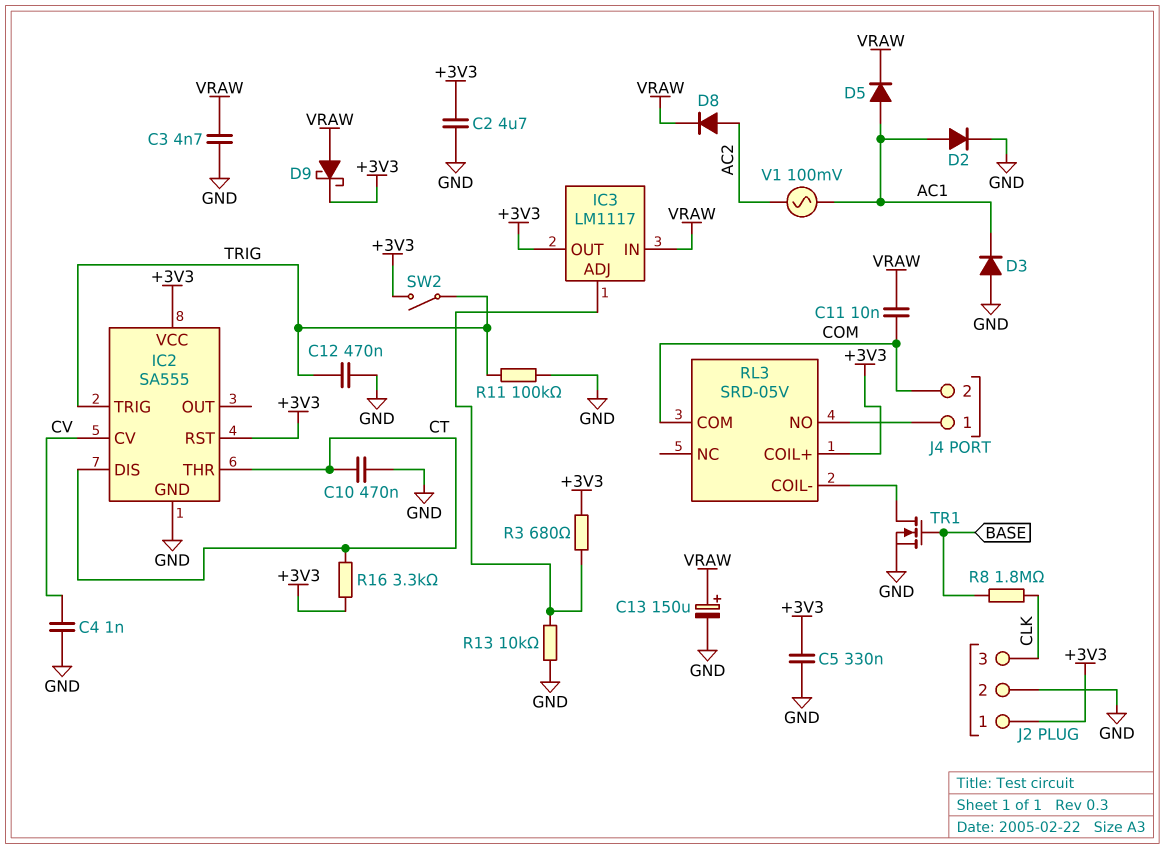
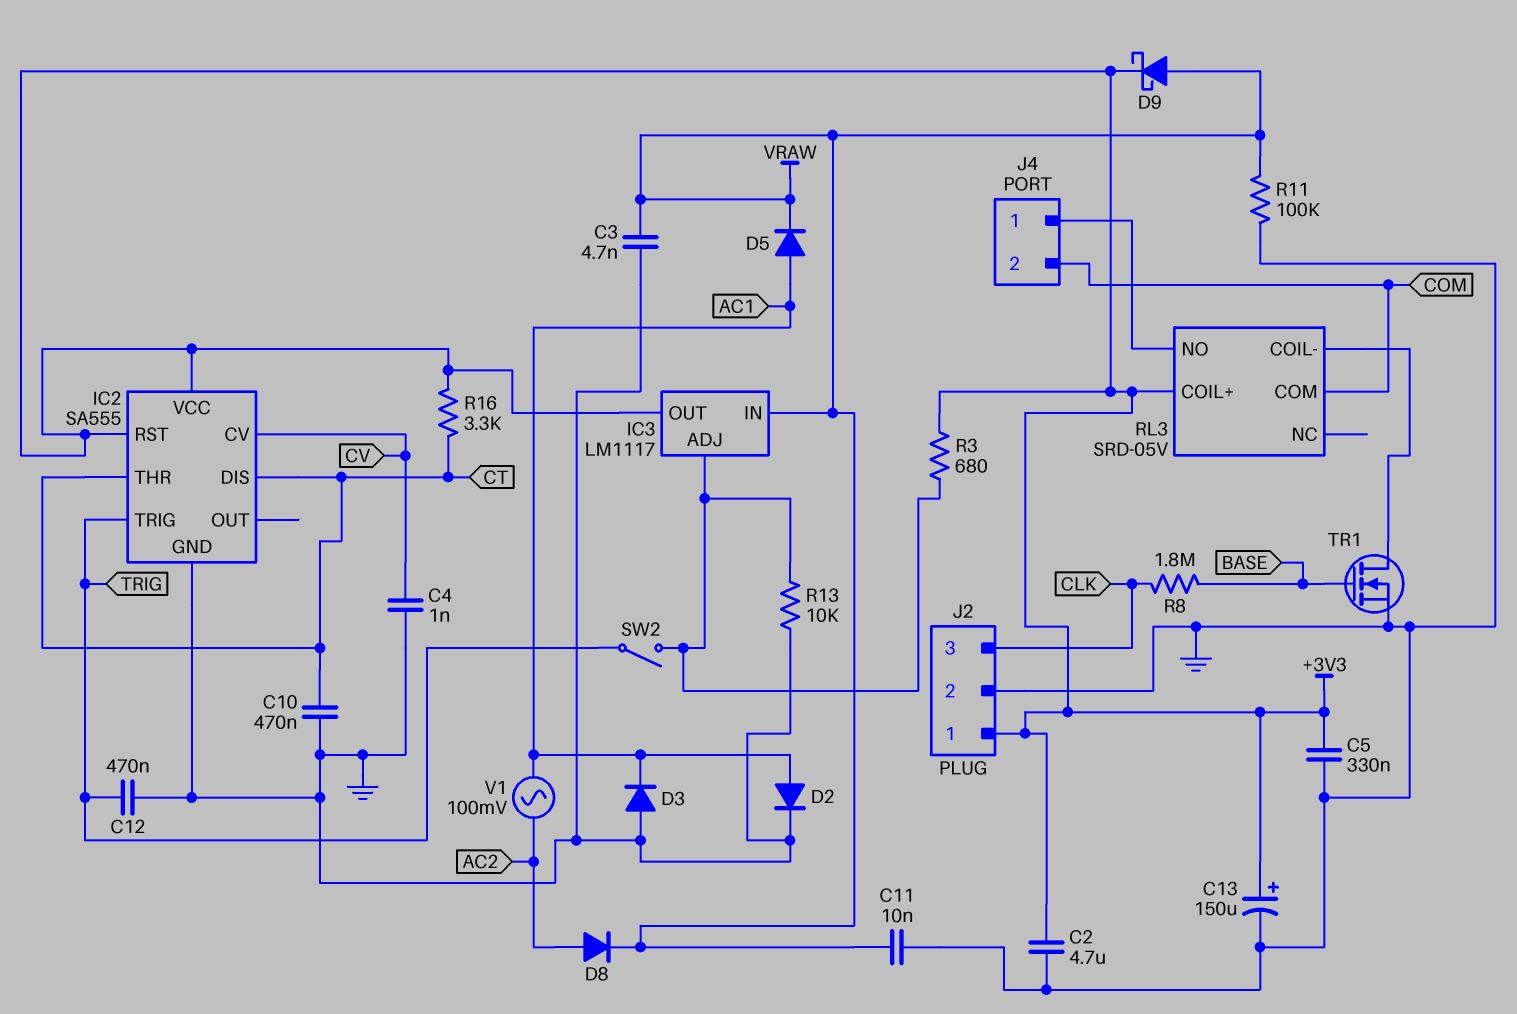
C11: 10nF (COM, VRAW) -> 10nF (GND, VRAW)
C13: 150uF (plus VRAW, minus GND) -> 150uF (plus +3V3, minus GND)
R11: 100k (GND, TRIG) -> 100k (GND, VRAW)
SW2: switch (+3V3, TRIG) -> switch (IC3/ADJ, TRIG)

